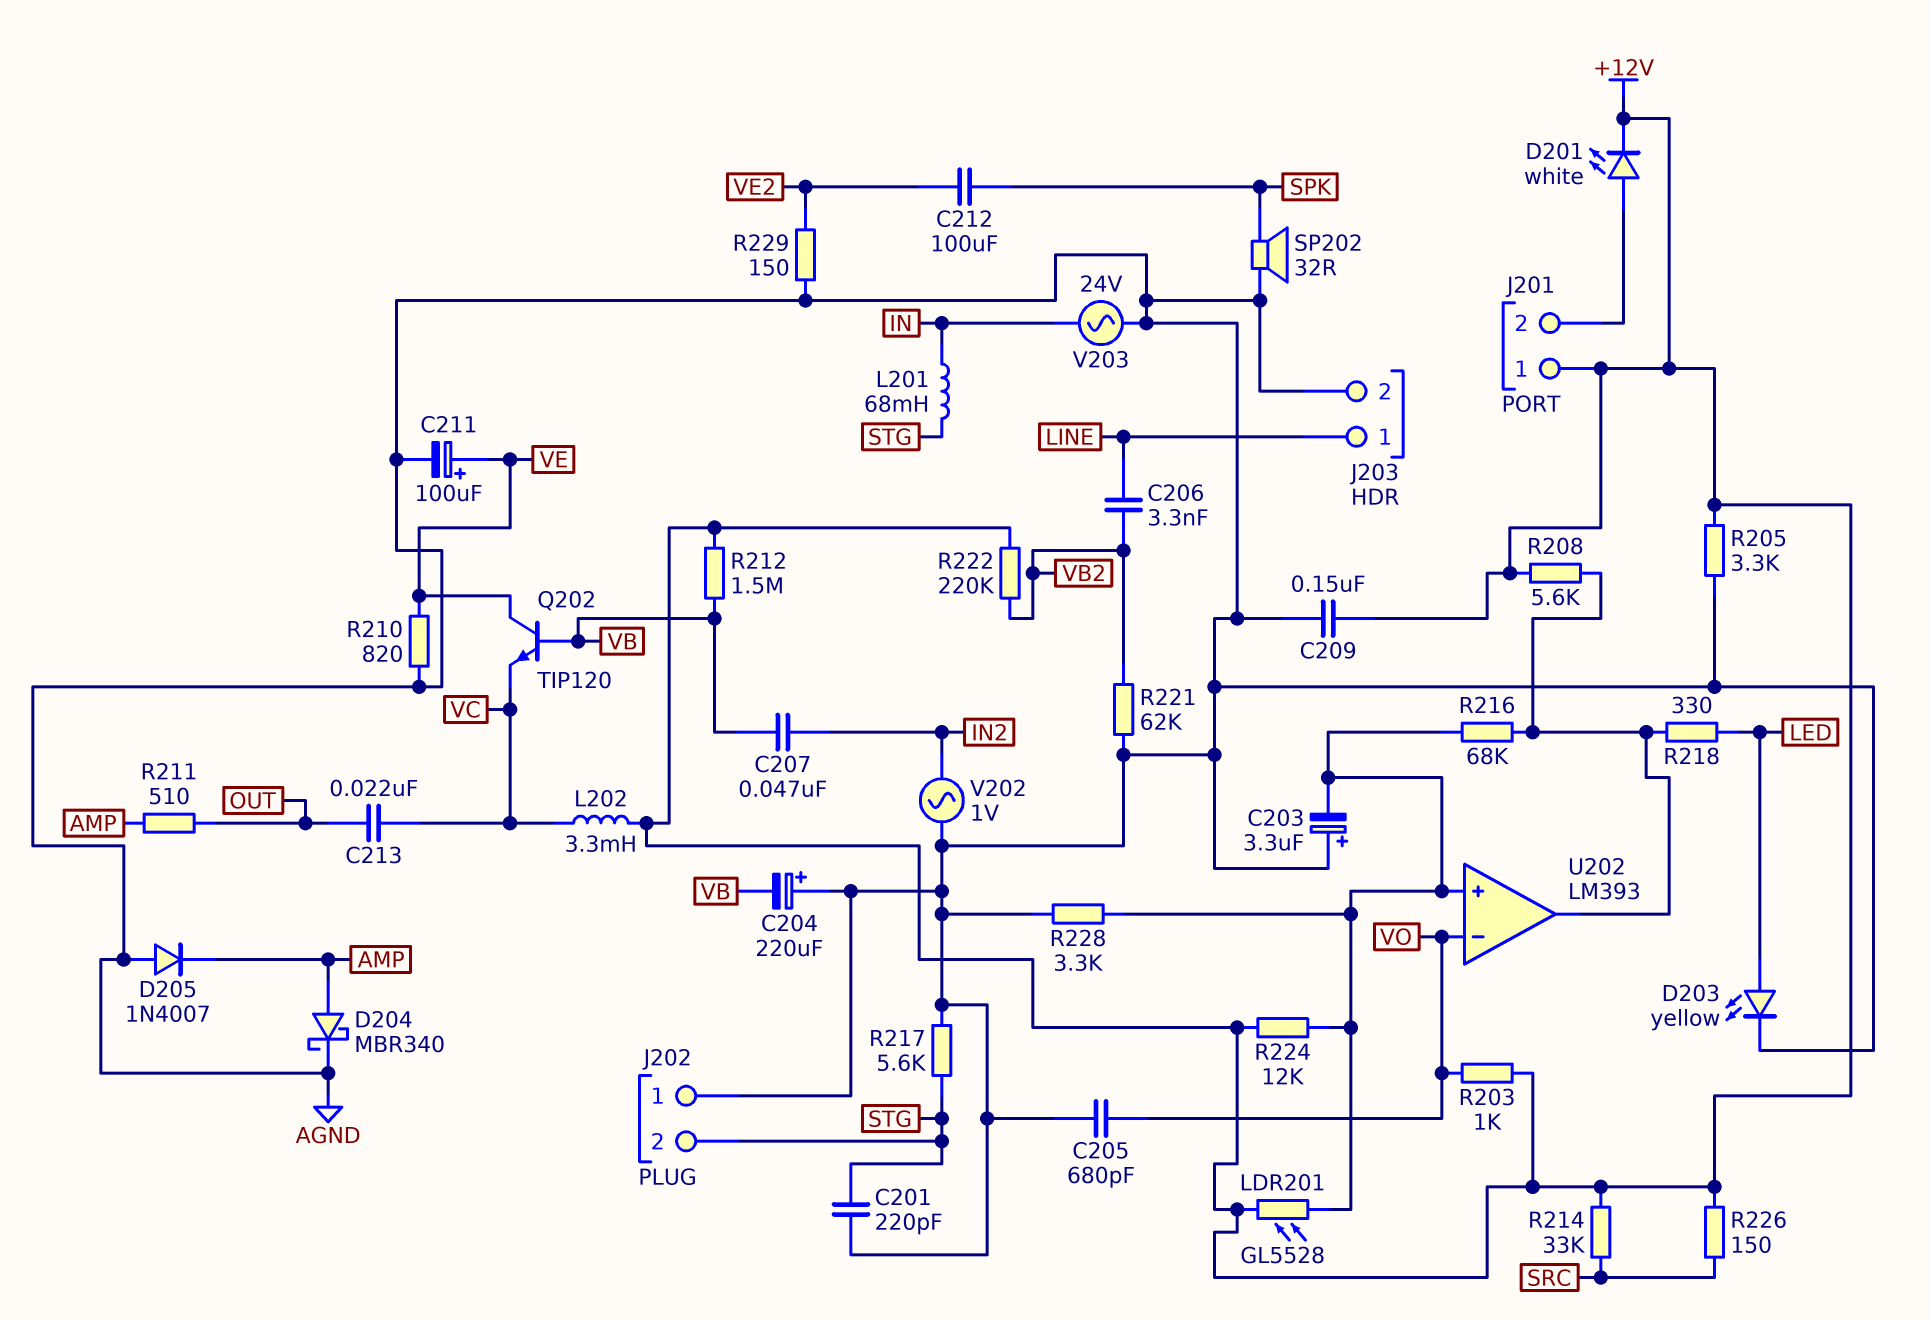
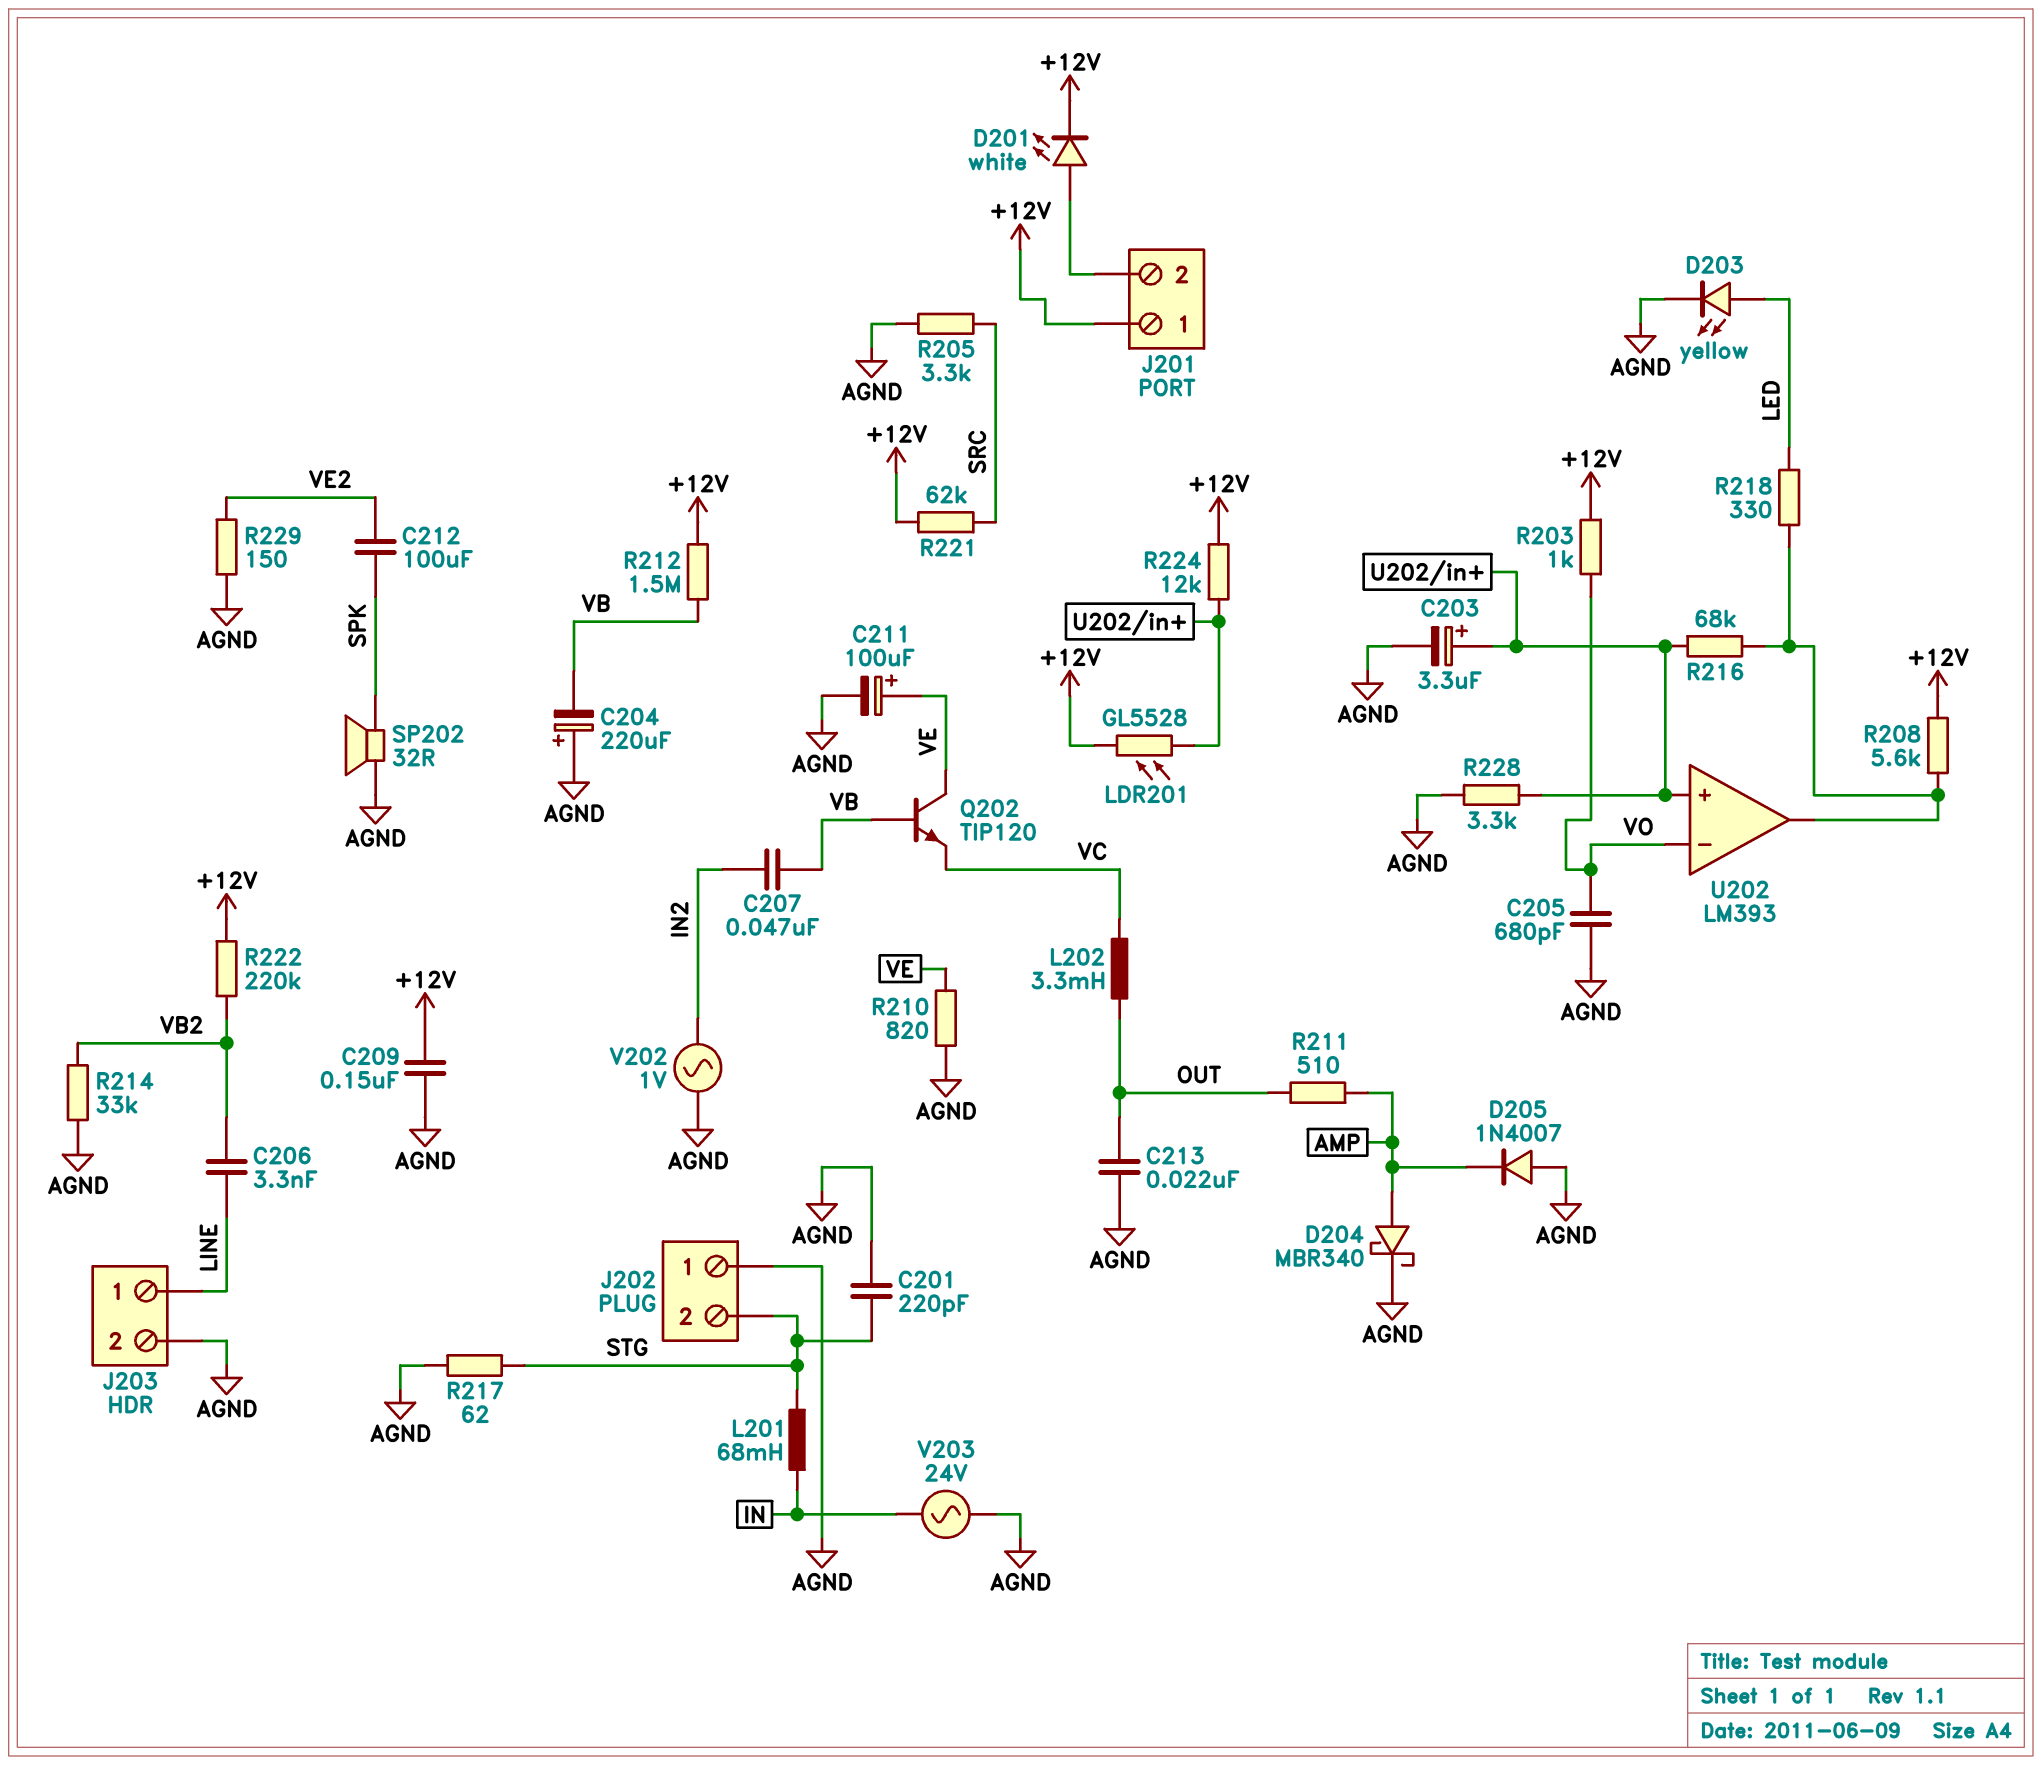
C203: 3.3uF (plus AGND, minus U202/in+) -> 3.3uF (plus U202/in+, minus AGND)
C213: 22nF (OUT, VC) -> 22nF (AGND, OUT)
L202: 3.3mH (+12V, VC) -> 3.3mH (OUT, VC)
R205: 3.3k (+12V, AGND) -> 3.3k (AGND, SRC)
R214: 33k (+12V, SRC) -> 33k (AGND, VB2)
R217: 5.6k (AGND, STG) -> 62 (AGND, STG)
R221: 62k (AGND, VB2) -> 62k (+12V, SRC)
R226: 150 (+12V, SRC) -> none

